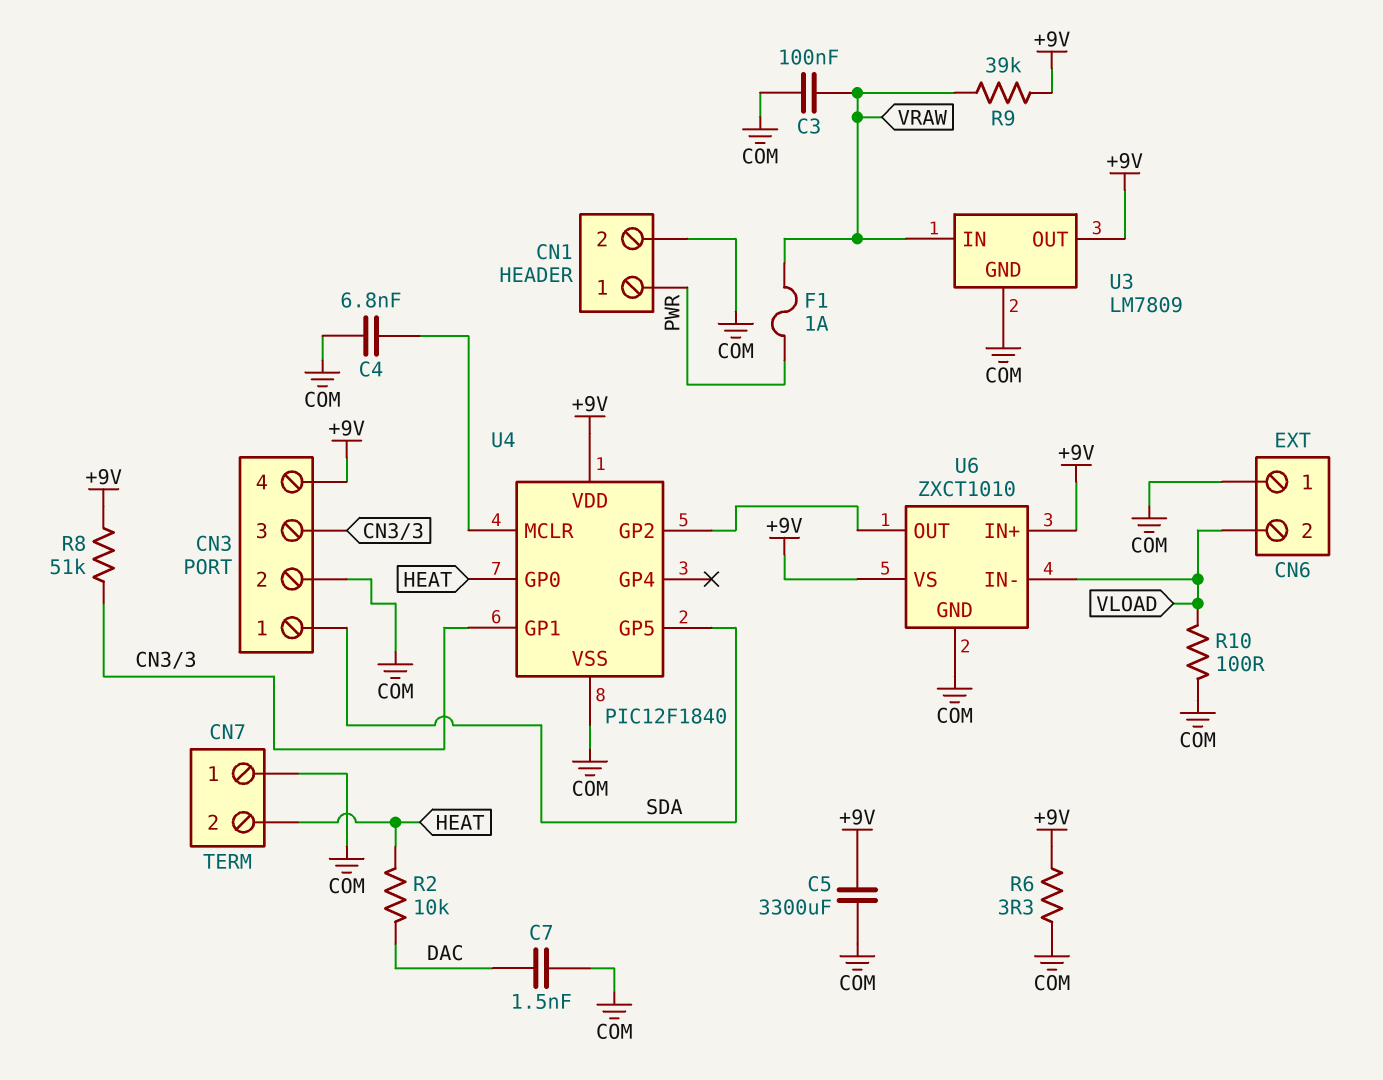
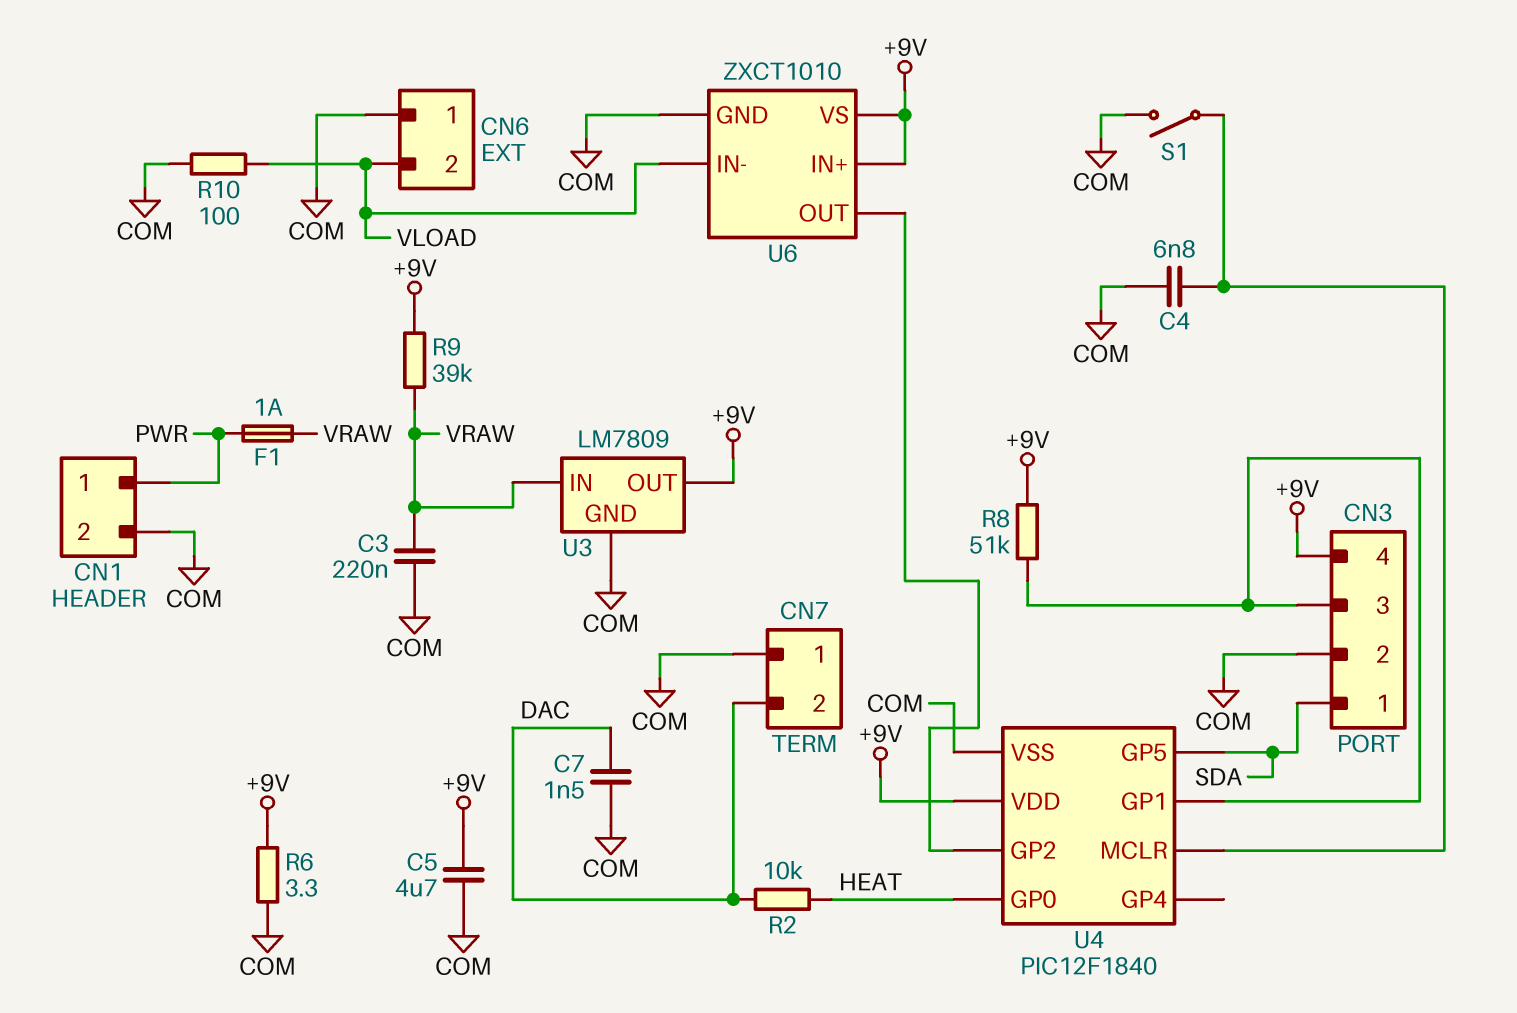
C3: 100nF (COM, VRAW) -> 220nF (COM, VRAW)
C5: 3300uF (+9V, COM) -> 4.7uF (+9V, COM)
CN7 pin 2: HEAT -> DAC
S1: none -> switch (COM, U4/MCLR)

